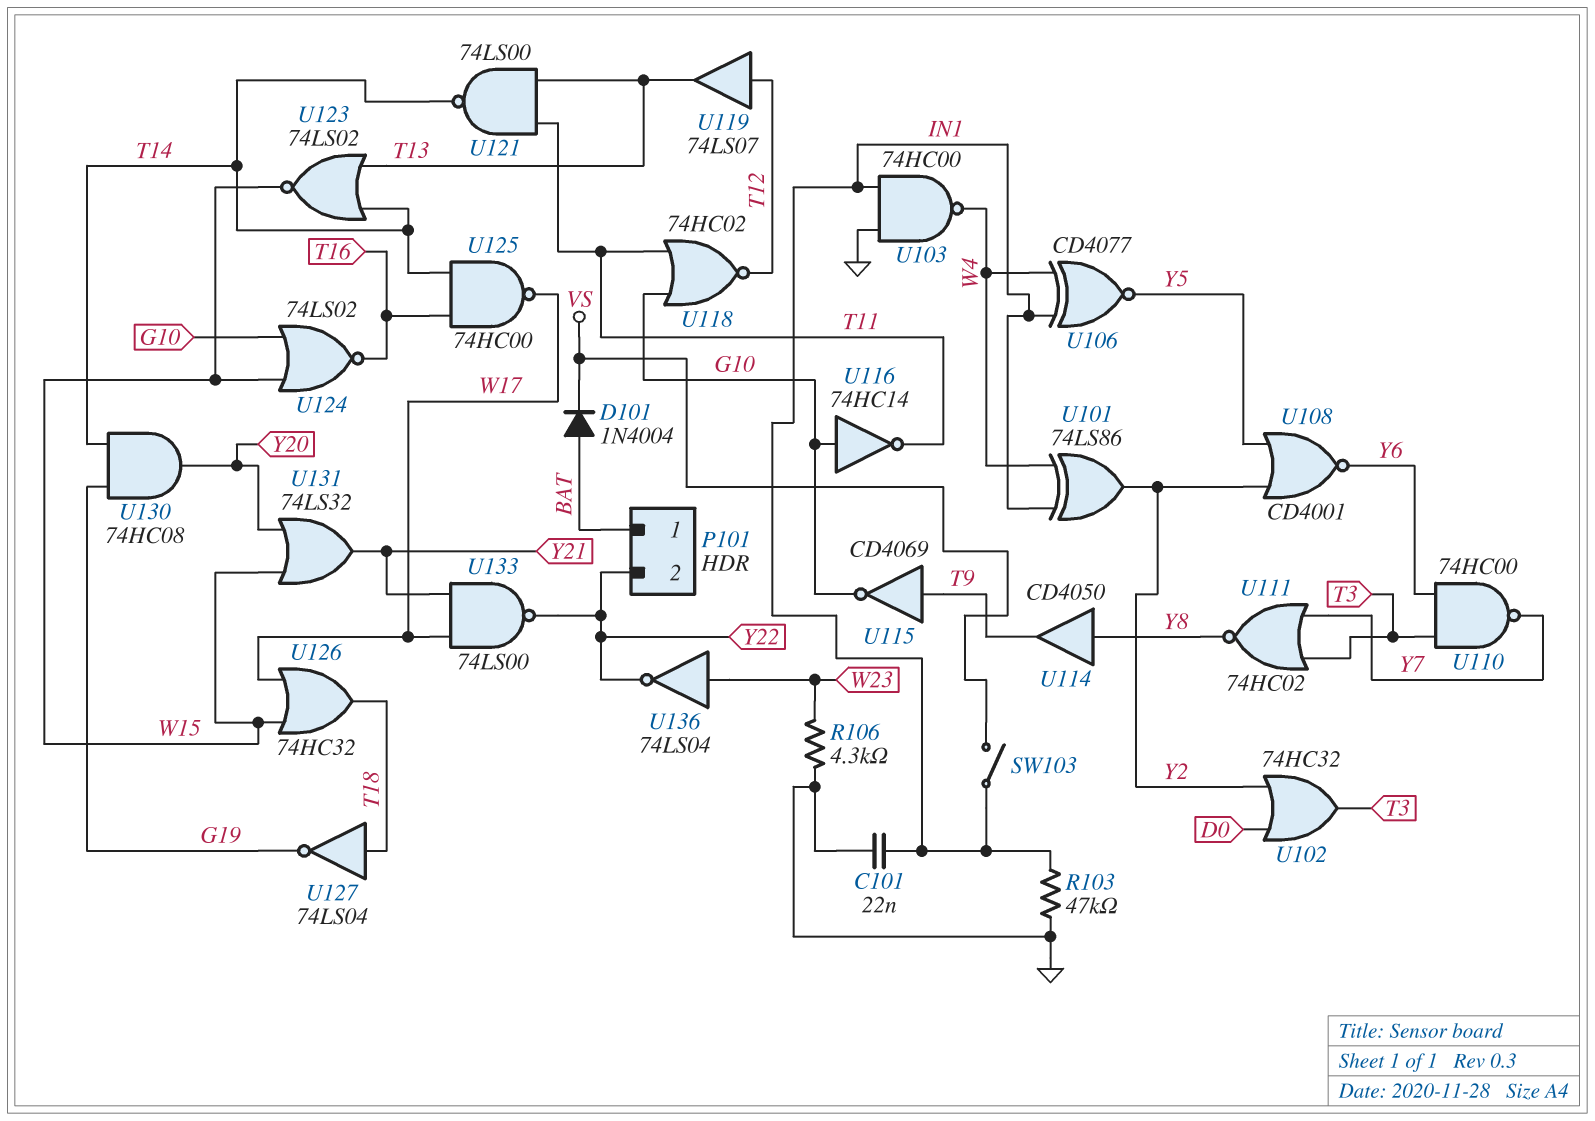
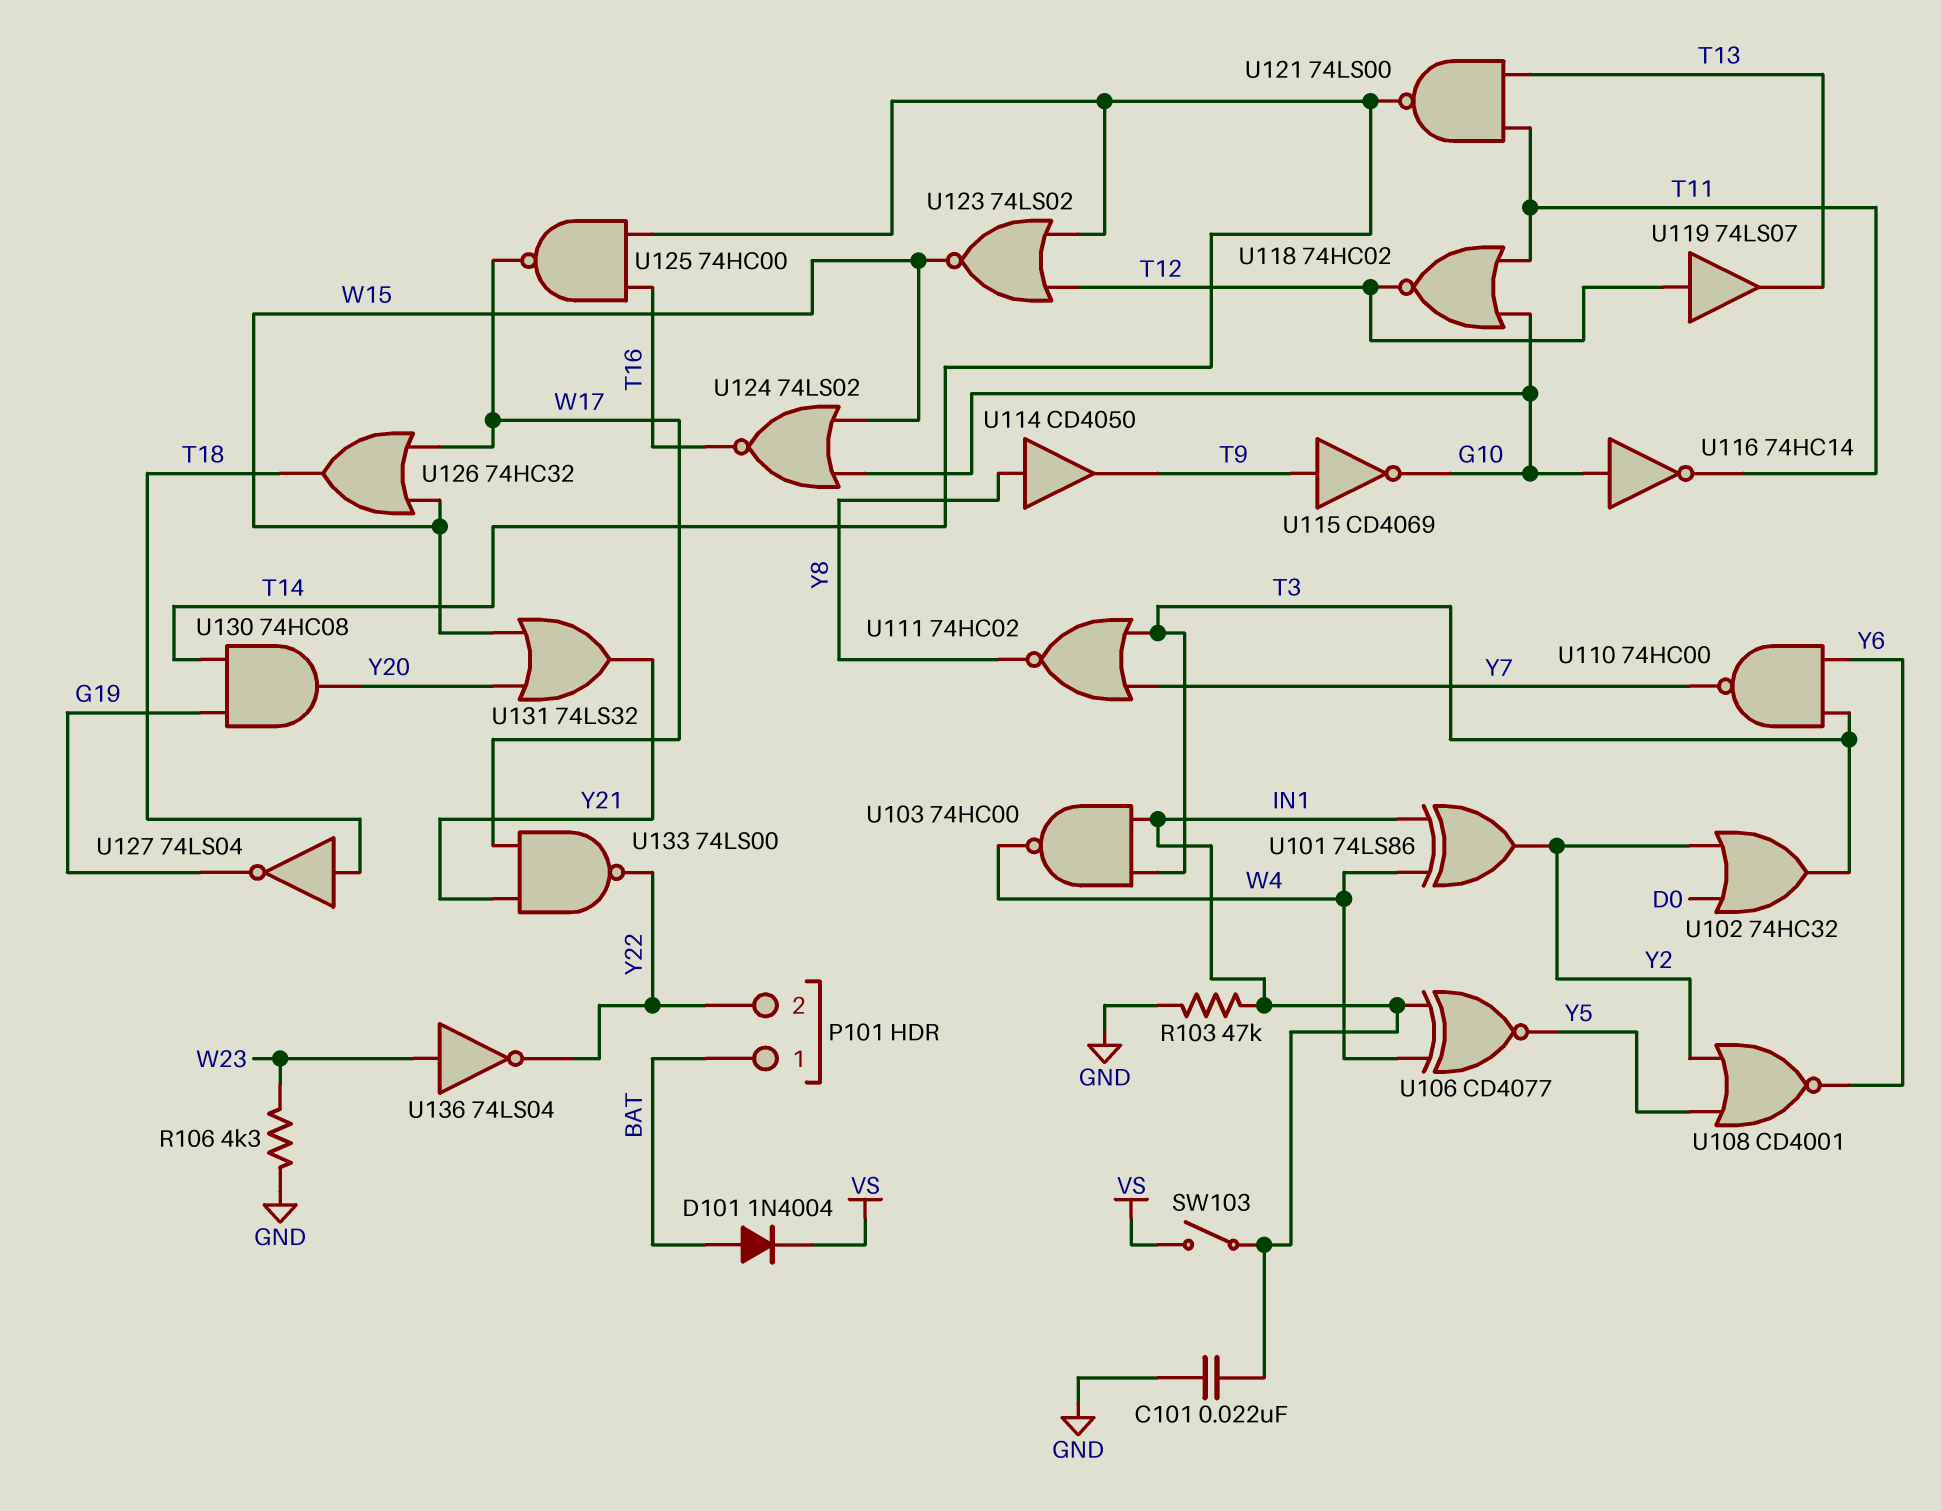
U103: NAND 74HC00 (in GND, in IN1, out W4) -> NAND 74HC00 (in IN1, in T3, out W4)
U123: NOR 74LS02 (in T13, in T14, out W15) -> NOR 74LS02 (in T12, in T14, out W15)

